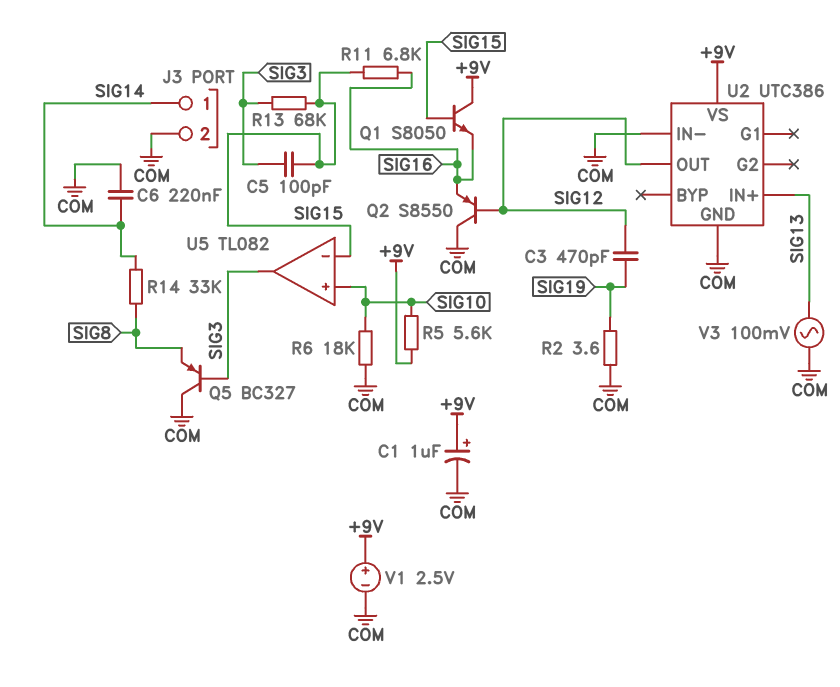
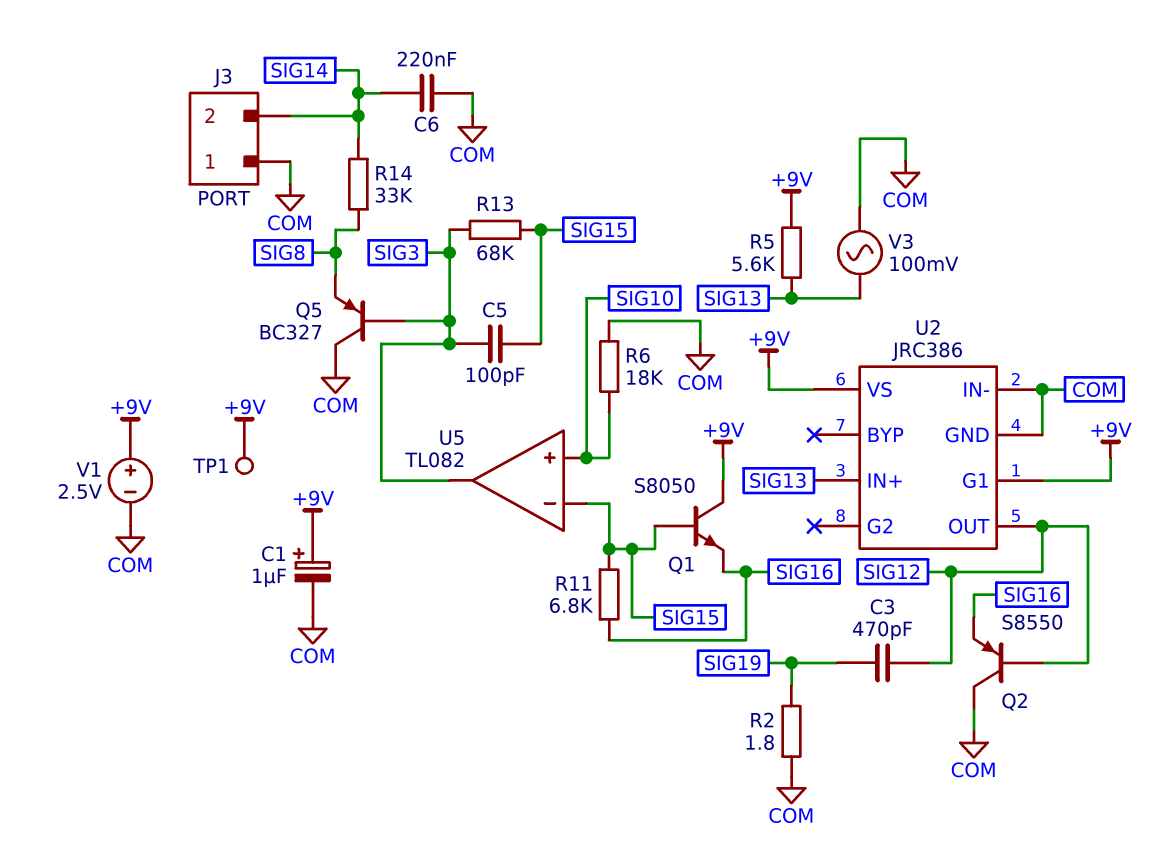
J3 pin 1: SIG14 -> COM
J3 pin 2: COM -> SIG14
R2: 3.6 (COM, SIG19) -> 1.8 (COM, SIG19)
R5: 5.6k (+9V, SIG10) -> 5.6k (+9V, SIG13)
TP1: none -> test point (+9V)
U2: UTC386 -> JRC386
U2 pin G1: none -> +9V

